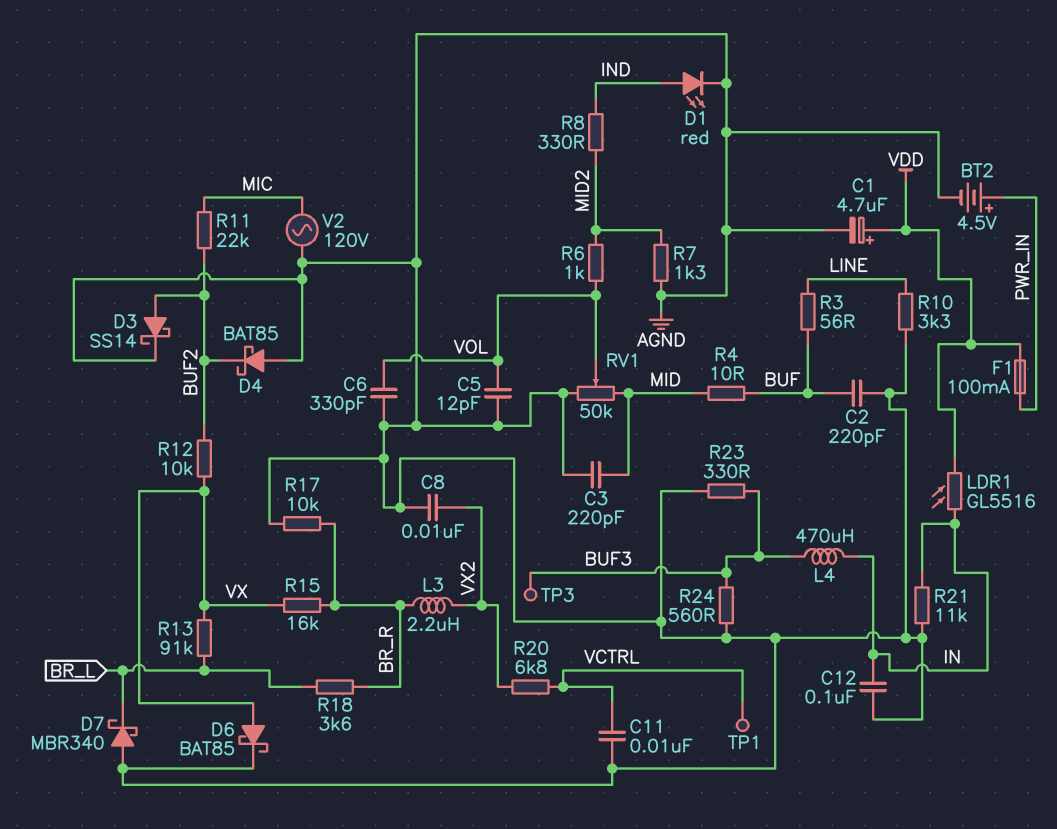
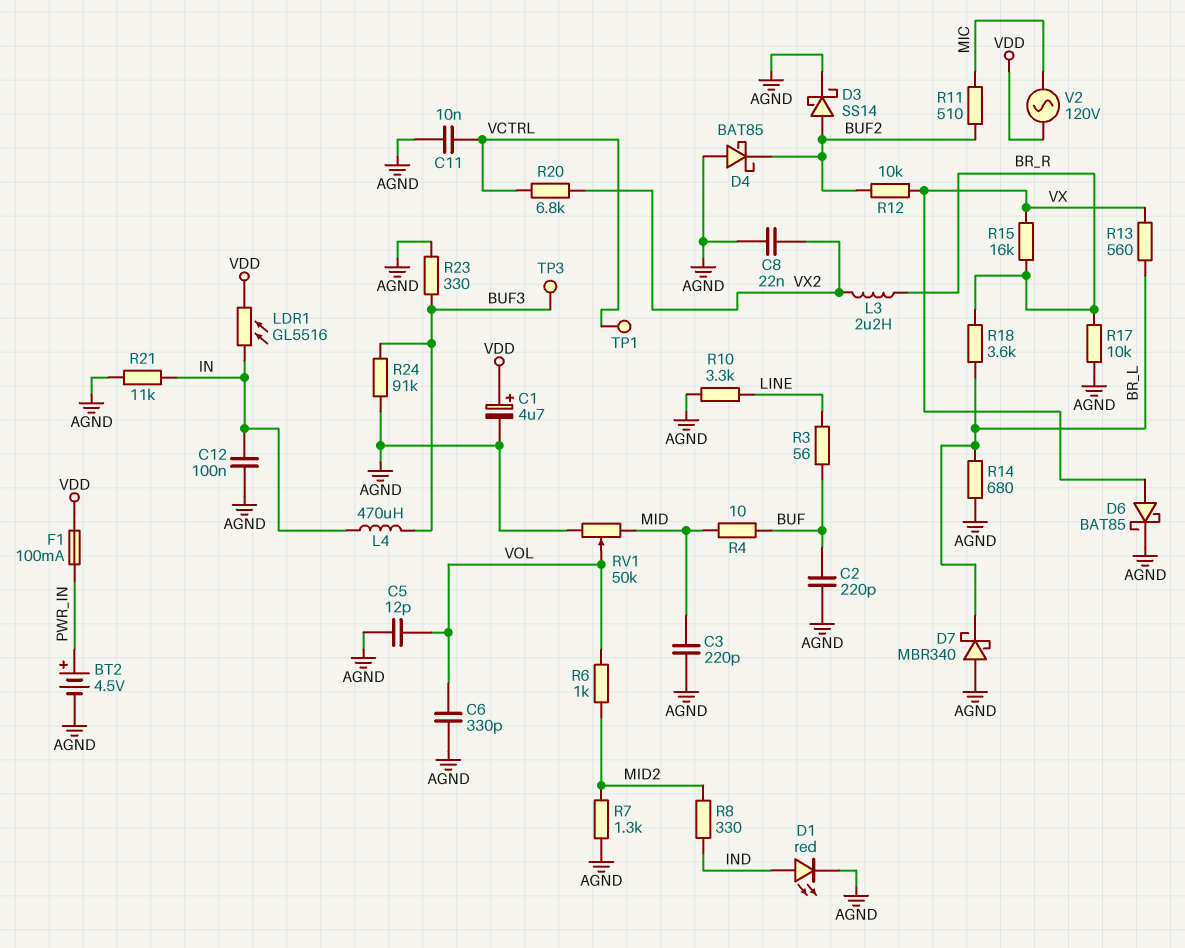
C8: 10nF (AGND, VX2) -> 22nF (AGND, VX2)
R11: 22k (BUF2, MIC) -> 510 (BUF2, MIC)
R13: 91k (BR_L, VX) -> 560 (BR_L, VX)
R14: none -> 680 (AGND, BR_L)
R24: 560 (AGND, BUF3) -> 91k (AGND, BUF3)
V2: AC 120V (AGND, MIC) -> AC 120V (MIC, VDD)

